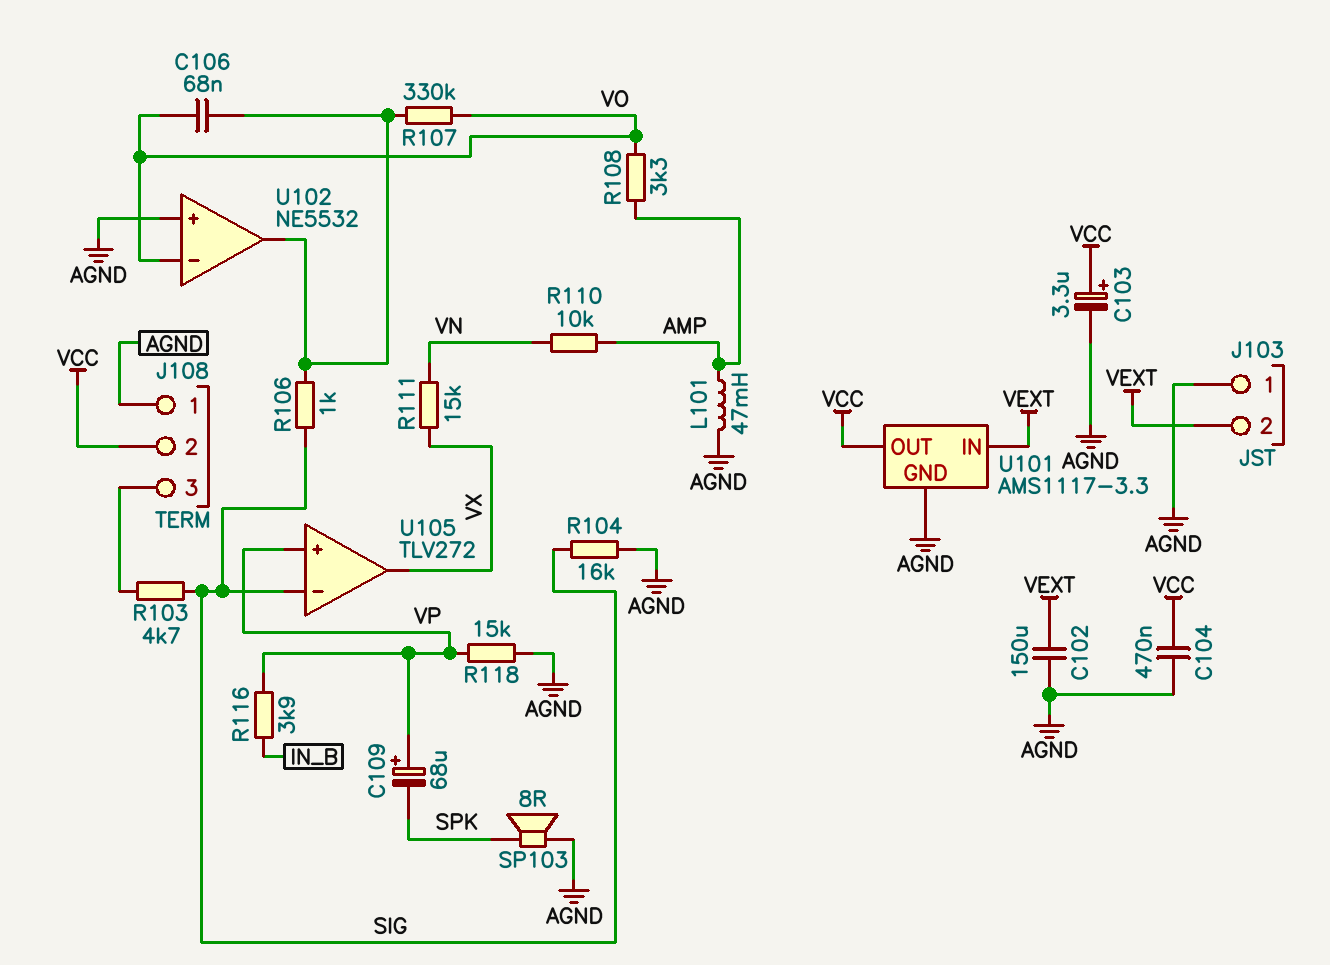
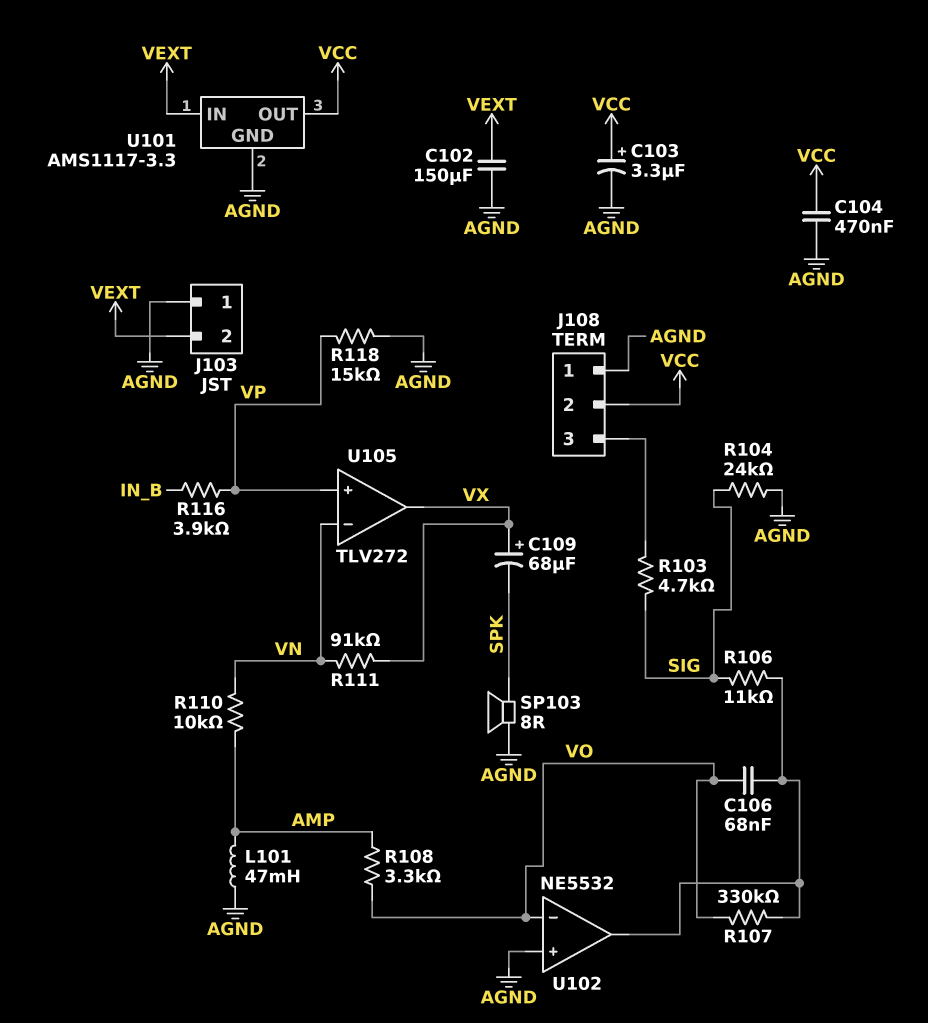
C109: 68uF (plus VP, minus SPK) -> 68uF (plus VX, minus SPK)
R104: 16k (AGND, SIG) -> 24k (AGND, SIG)
R106: 1k (SIG, U102/out) -> 11k (SIG, U102/out)
R111: 15k (VN, VX) -> 91k (VN, VX)
U105 pin in-: SIG -> VN

